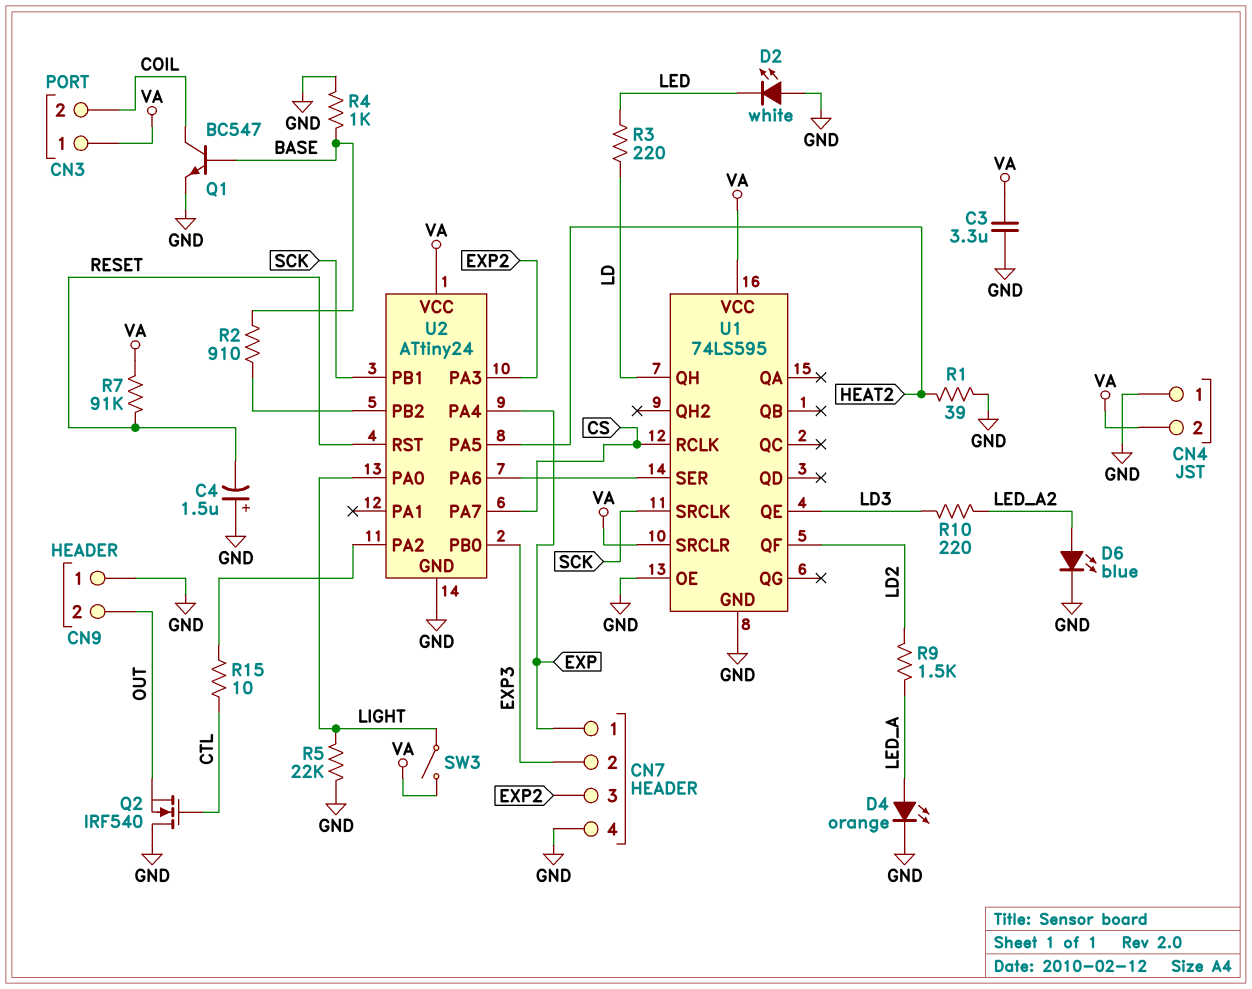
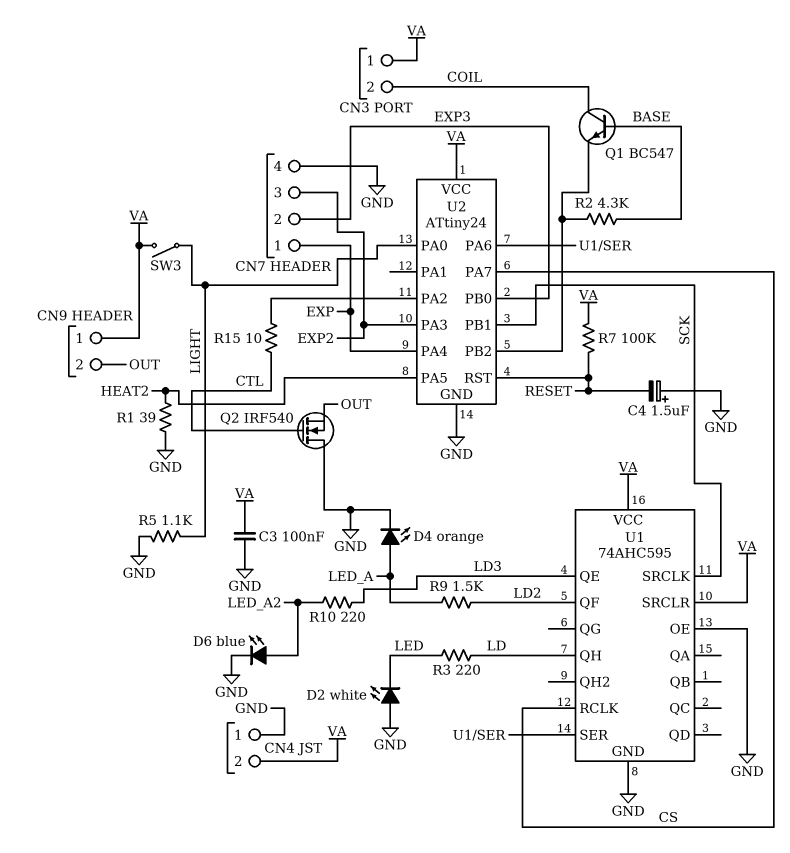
C3: 3.3uF (GND, VA) -> 100nF (GND, VA)
CN9 pin 1: GND -> VA
Q1: NPN BC547 (B BASE, C COIL, E GND) -> NPN BC547 (B BASE, C COIL, E U2/PB2)
R2: 910 (BASE, U2/PB2) -> 4.3k (BASE, U2/PB2)
R4: 1k (BASE, GND) -> none
R5: 22k (GND, LIGHT) -> 1.1k (GND, LIGHT)
R7: 91k (RESET, VA) -> 100k (RESET, VA)
U1: 74LS595 -> 74AHC595

